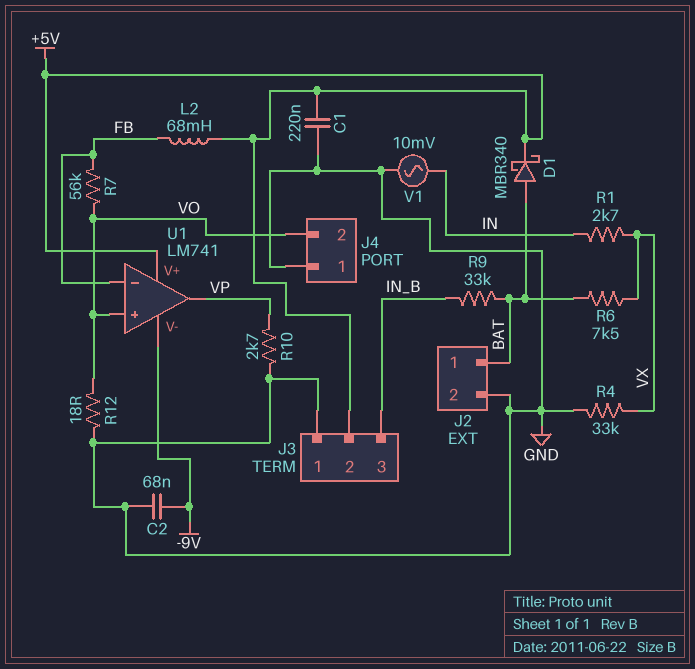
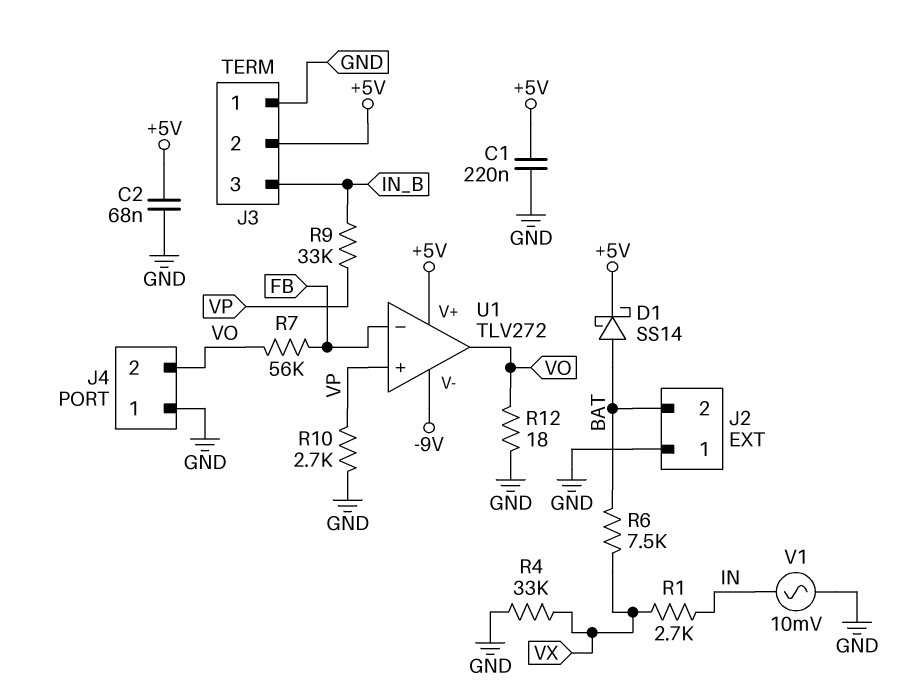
C2: 68nF (-9V, GND) -> 68nF (+5V, GND)
D1: schottky MBR340 (A BAT, K +5V) -> schottky SS14 (A BAT, K +5V)
J2 pin 1: BAT -> GND
J2 pin 2: GND -> BAT
L2: 68mH (+5V, FB) -> none
R9: 33k (BAT, IN_B) -> 33k (IN_B, VP)
U1: LM741 -> TLV272
U1 pin in+: VO -> VP
U1 pin out: VP -> VO

